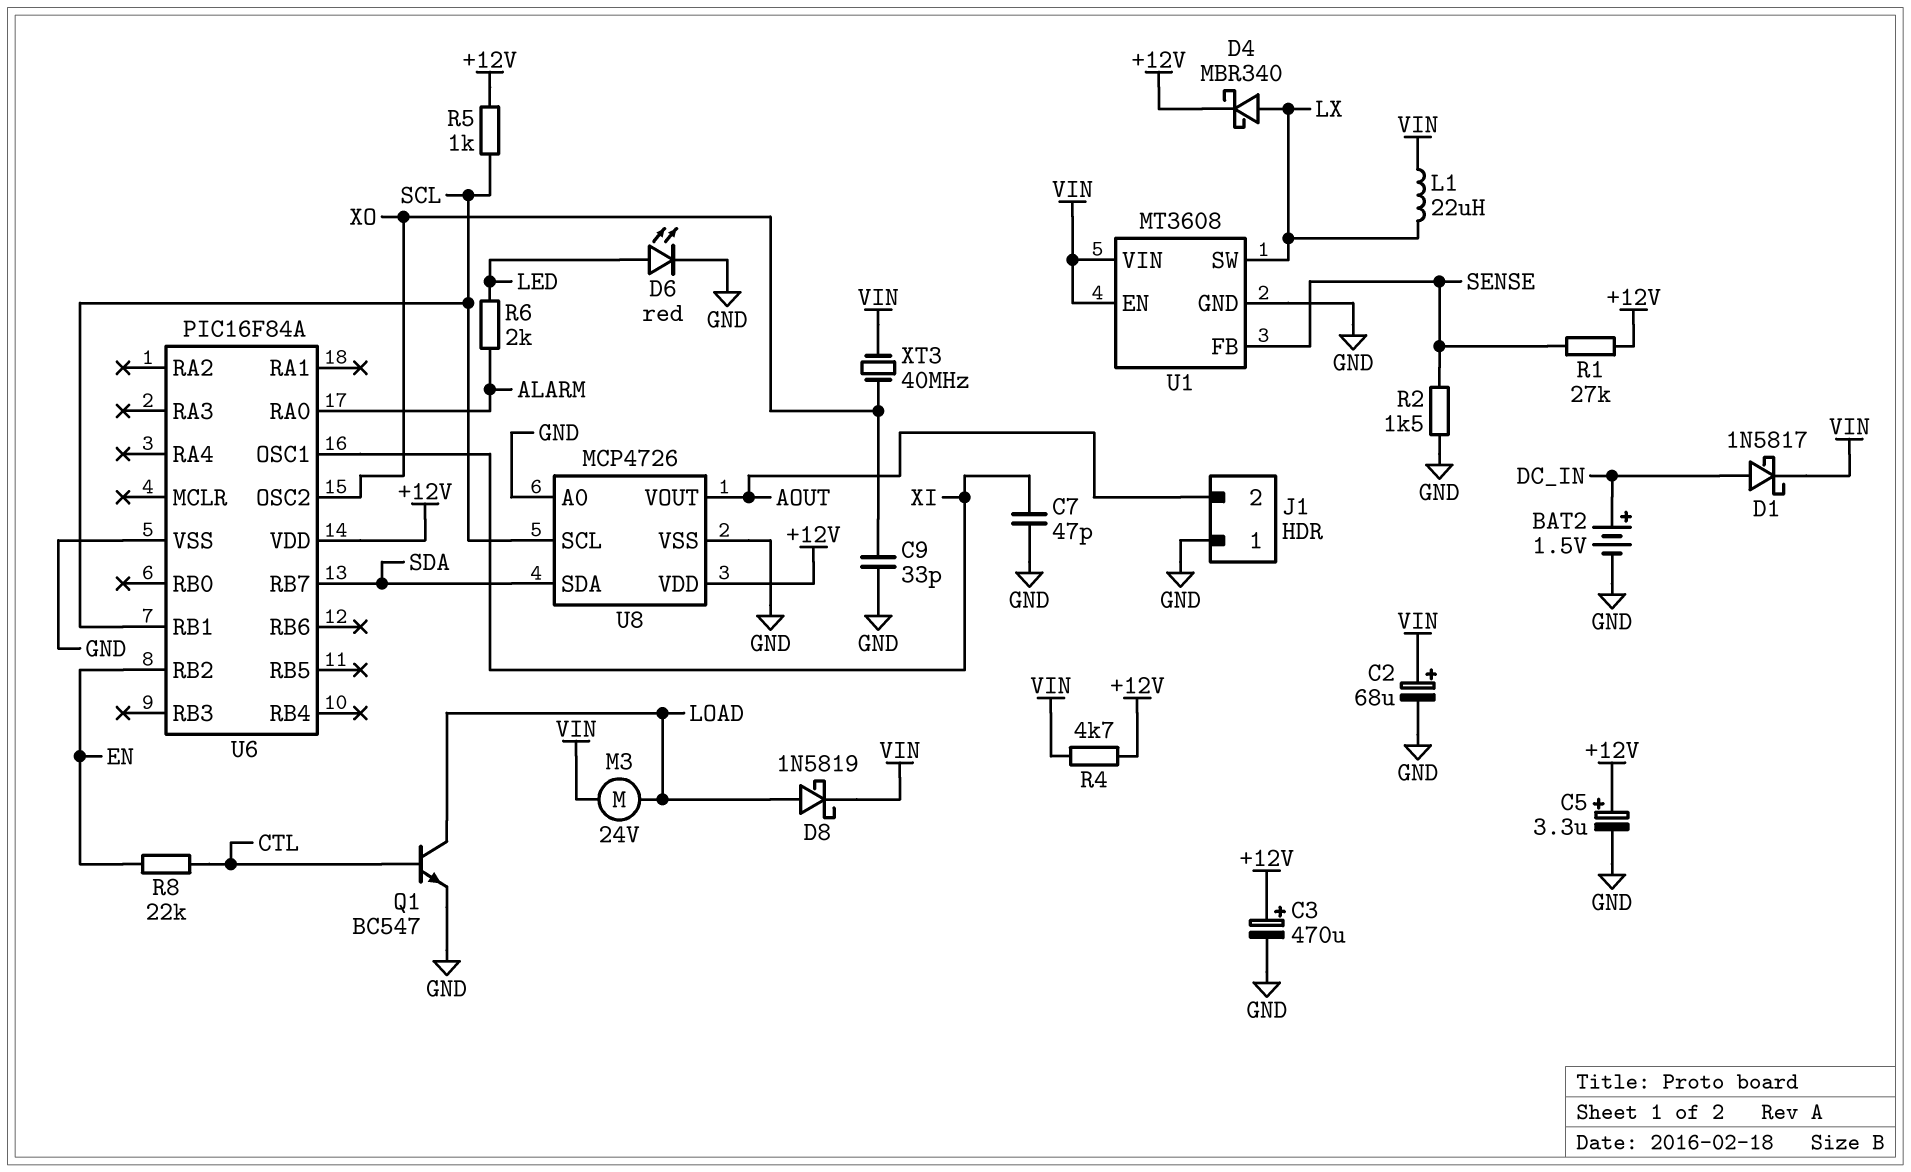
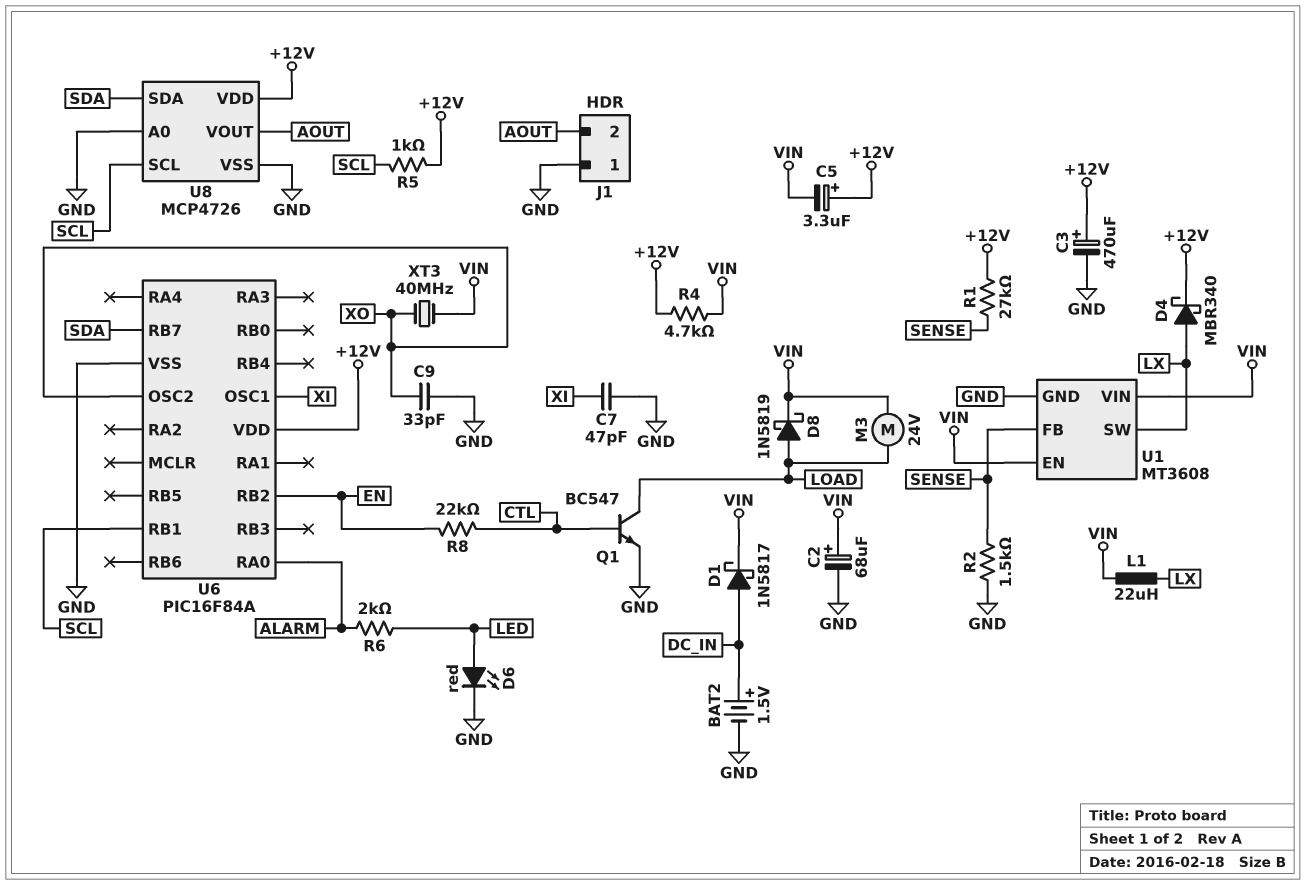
C5: 3.3uF (plus +12V, minus GND) -> 3.3uF (plus +12V, minus VIN)

